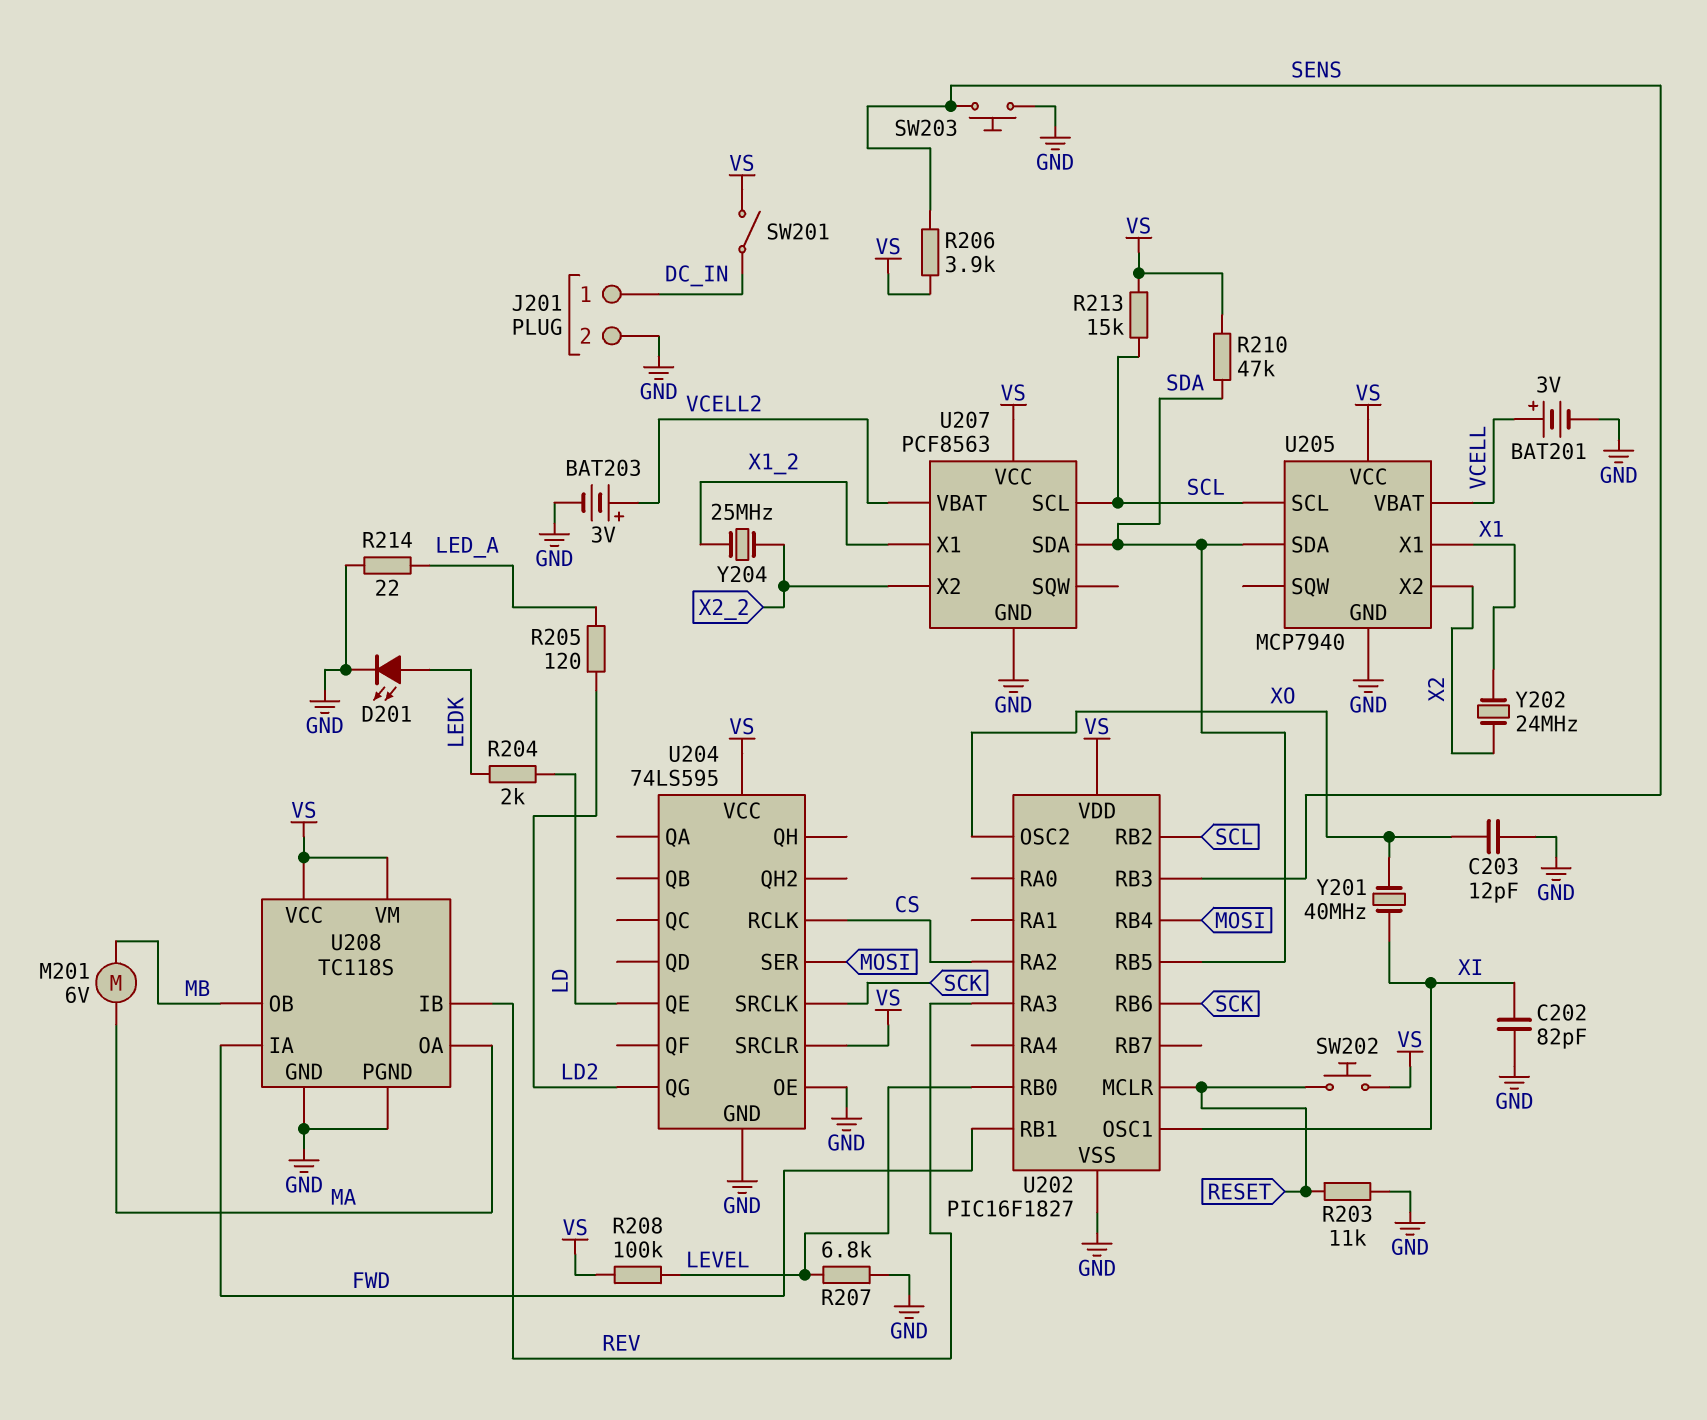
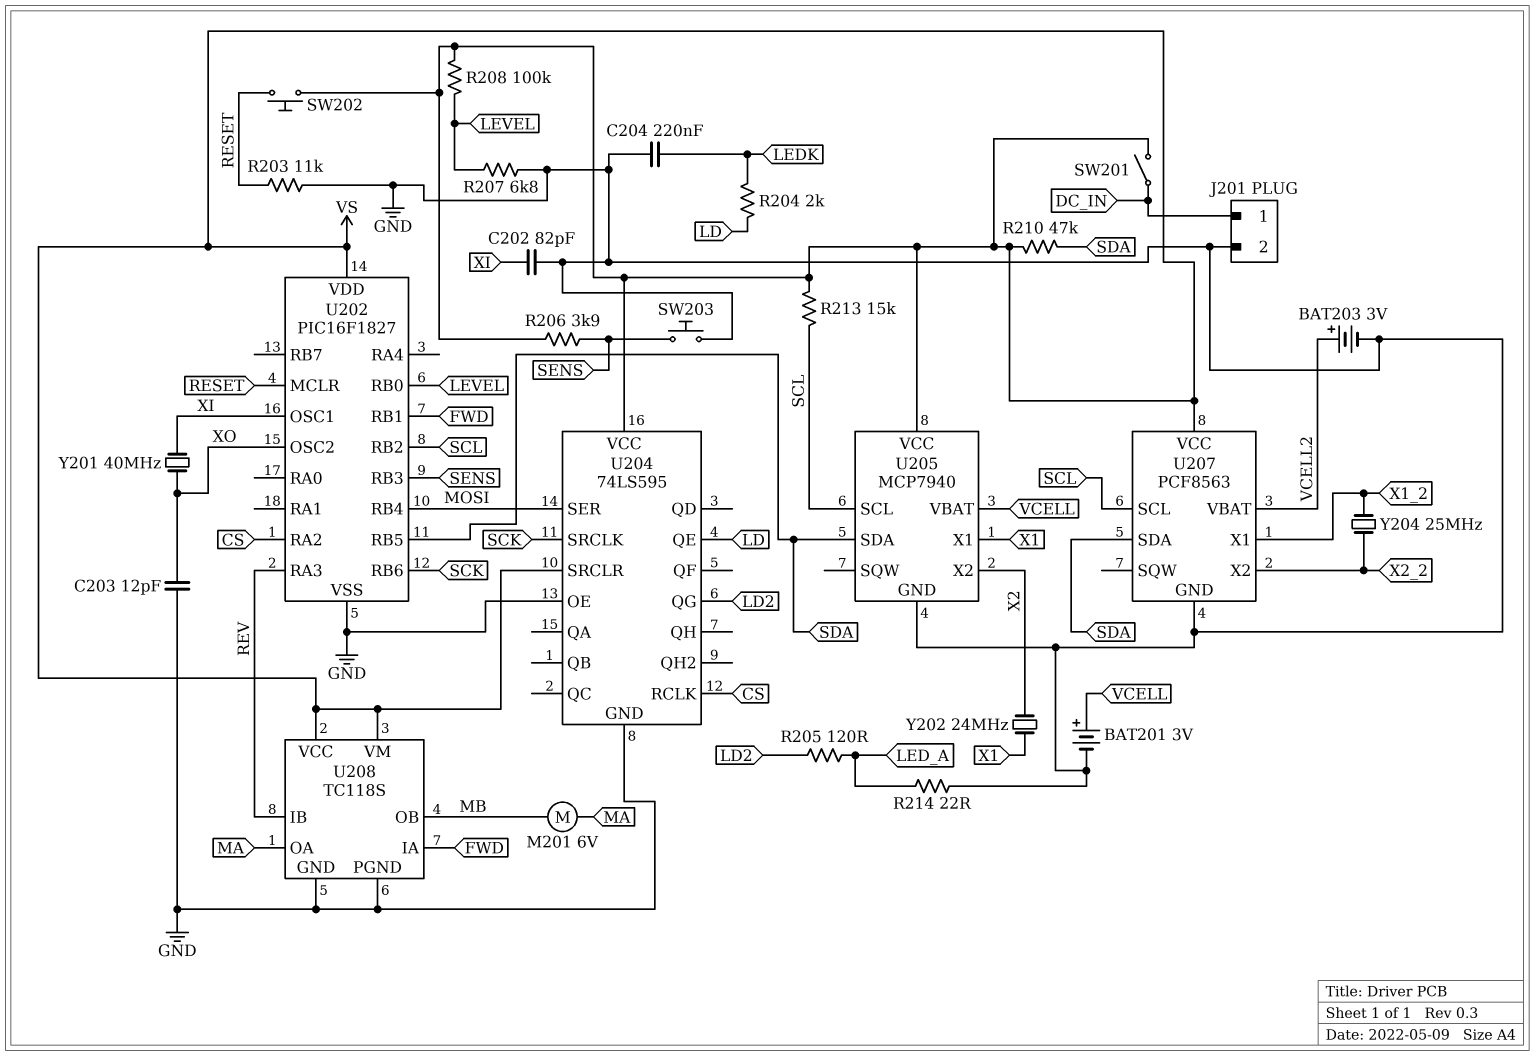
C204: none -> 220nF (GND, LEDK)
D201: LED (A LEDK, K GND) -> none

